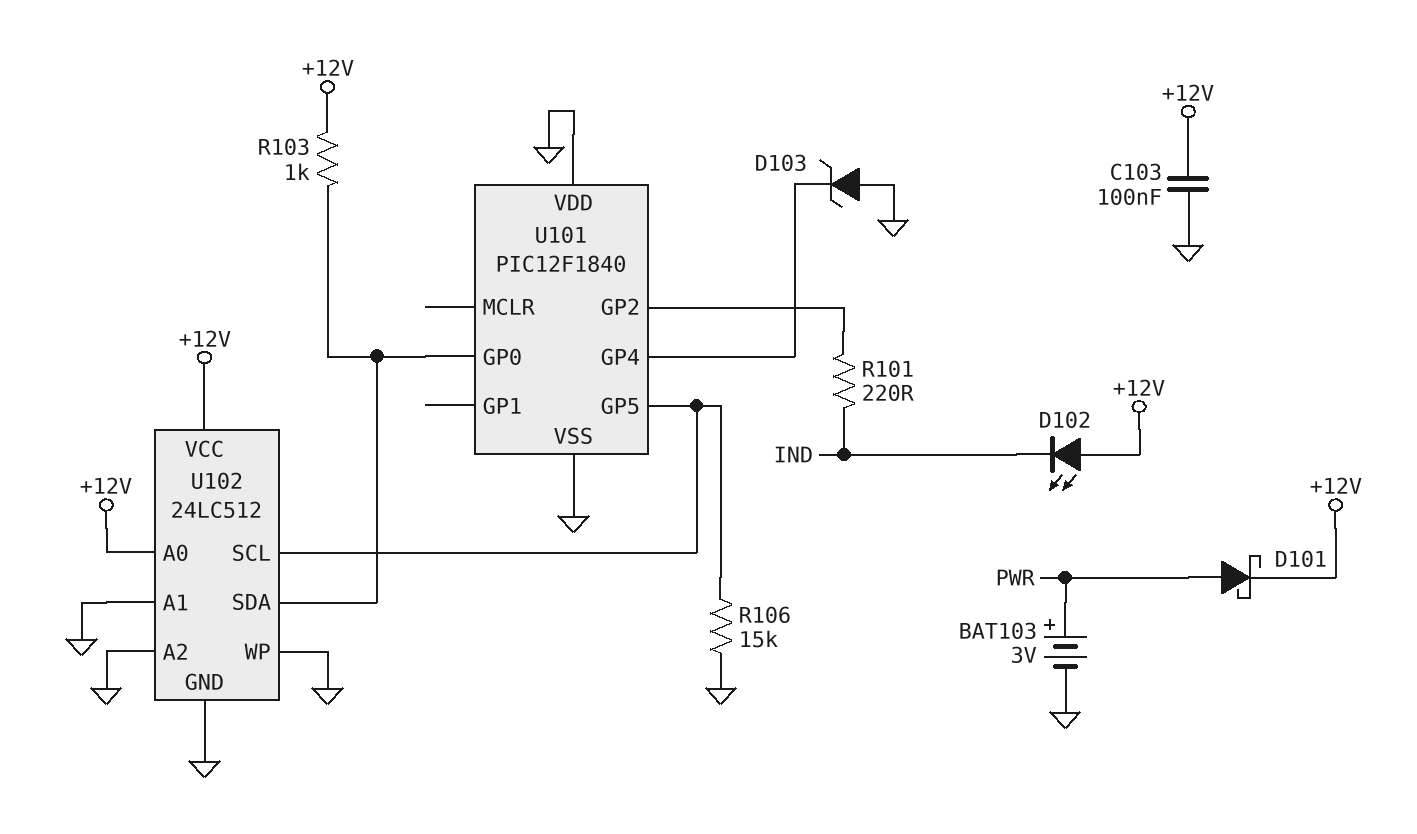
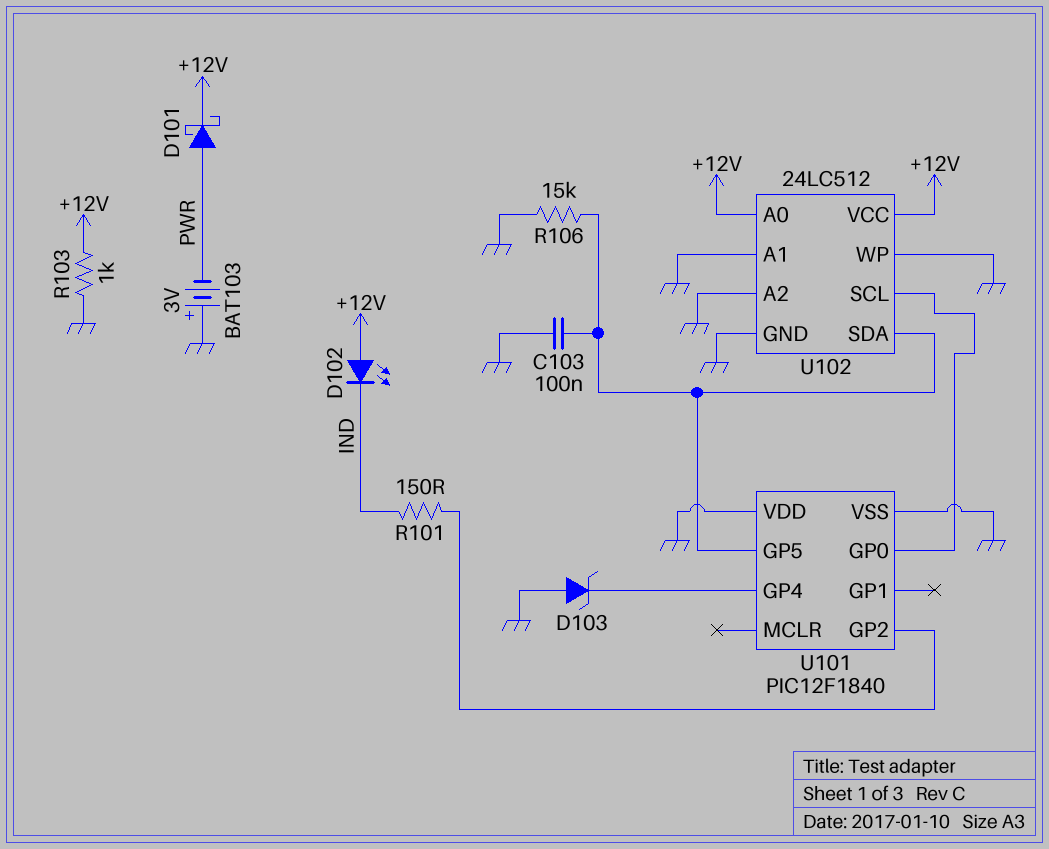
BAT103: 3V (plus PWR, minus GND) -> 3V (plus GND, minus PWR)
C103: 100nF (+12V, GND) -> 100nF (GND, U101/GP5)
R101: 220 (IND, U101/GP2) -> 150 (IND, U101/GP2)
R103: 1k (+12V, U101/GP0) -> 1k (+12V, GND)
U102 pin SCL: U101/GP5 -> U101/GP0
U102 pin SDA: U101/GP0 -> U101/GP5

